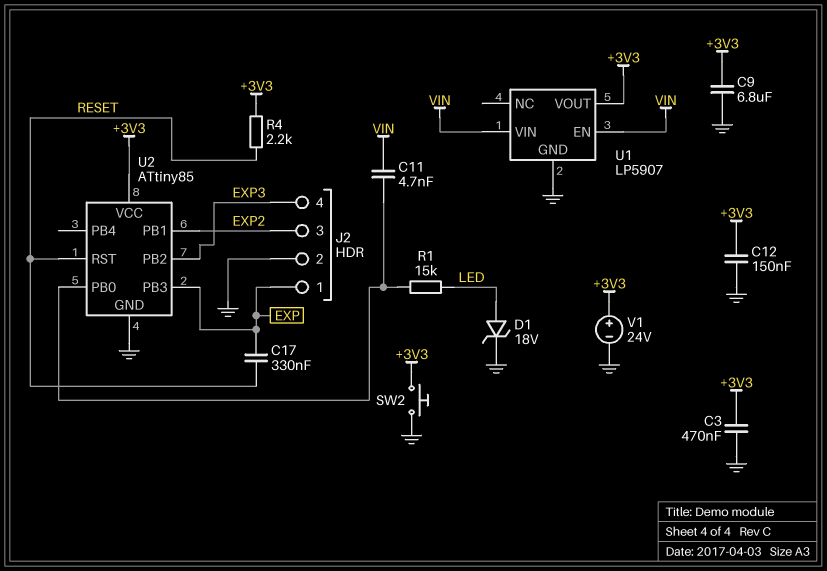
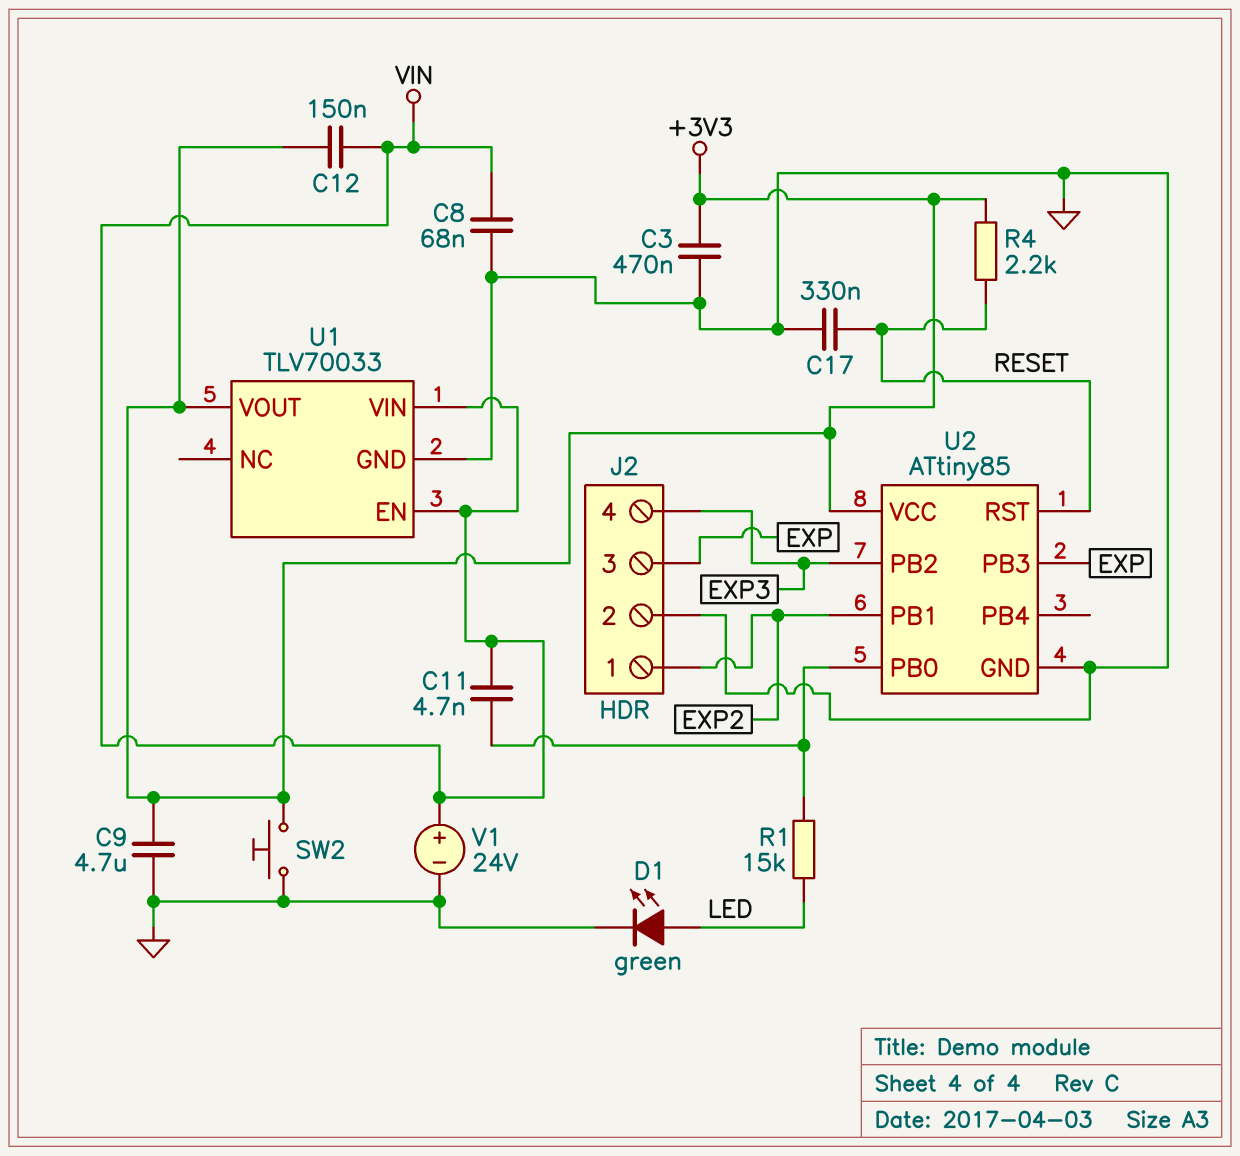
C8: none -> 68nF (GND, VIN)
C9: 6.8uF (+3V3, GND) -> 4.7uF (+3V3, GND)
C12: 150nF (+3V3, GND) -> 150nF (+3V3, VIN)
C17: 330nF (EXP, RESET) -> 330nF (GND, RESET)
D1: zener 18V (A LED, K GND) -> LED green (A LED, K GND)
J2 pin 1: EXP -> EXP2
J2 pin 3: EXP2 -> EXP
U1: LP5907 -> TLV70033
V1: 24V (plus +3V3, minus GND) -> 24V (plus VIN, minus GND)

